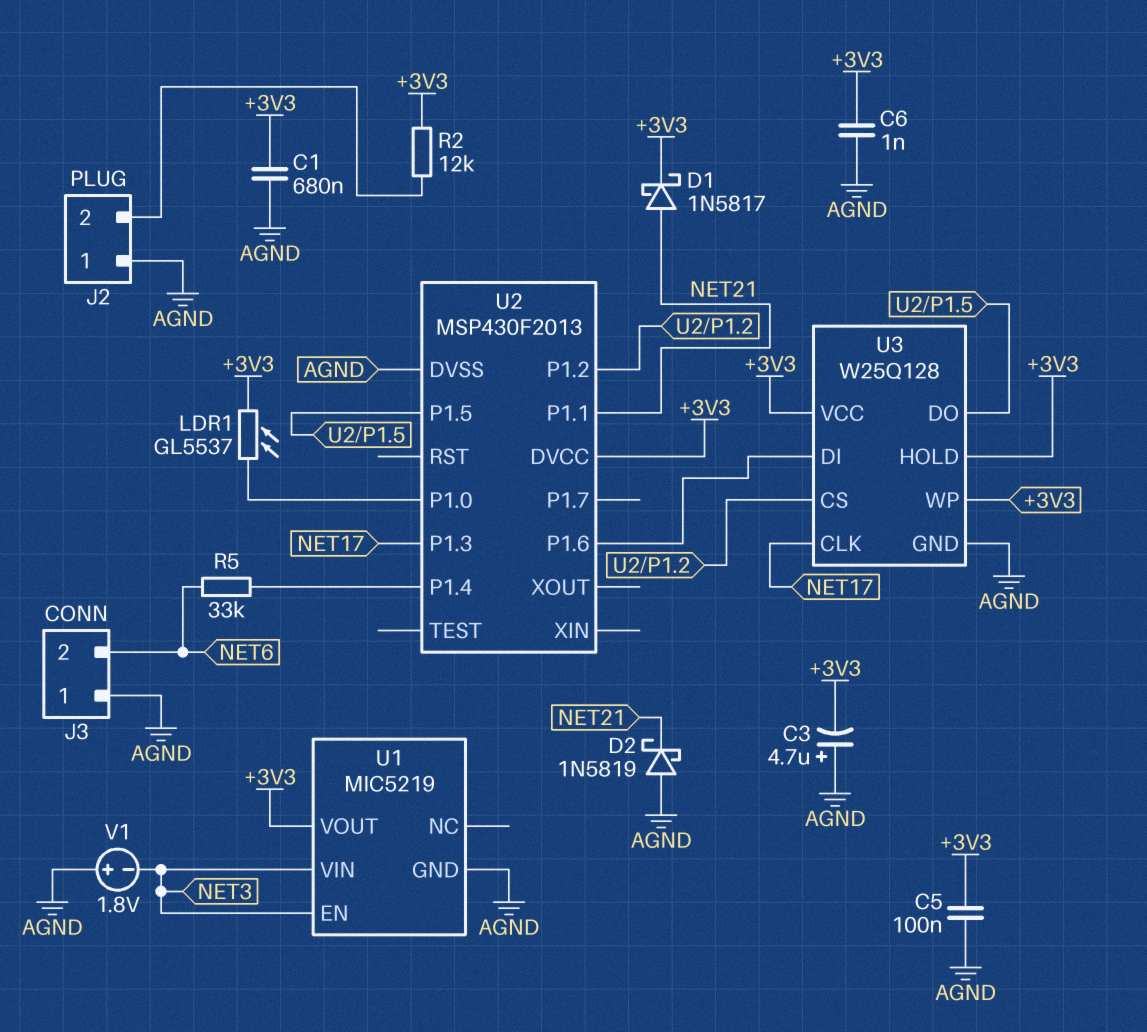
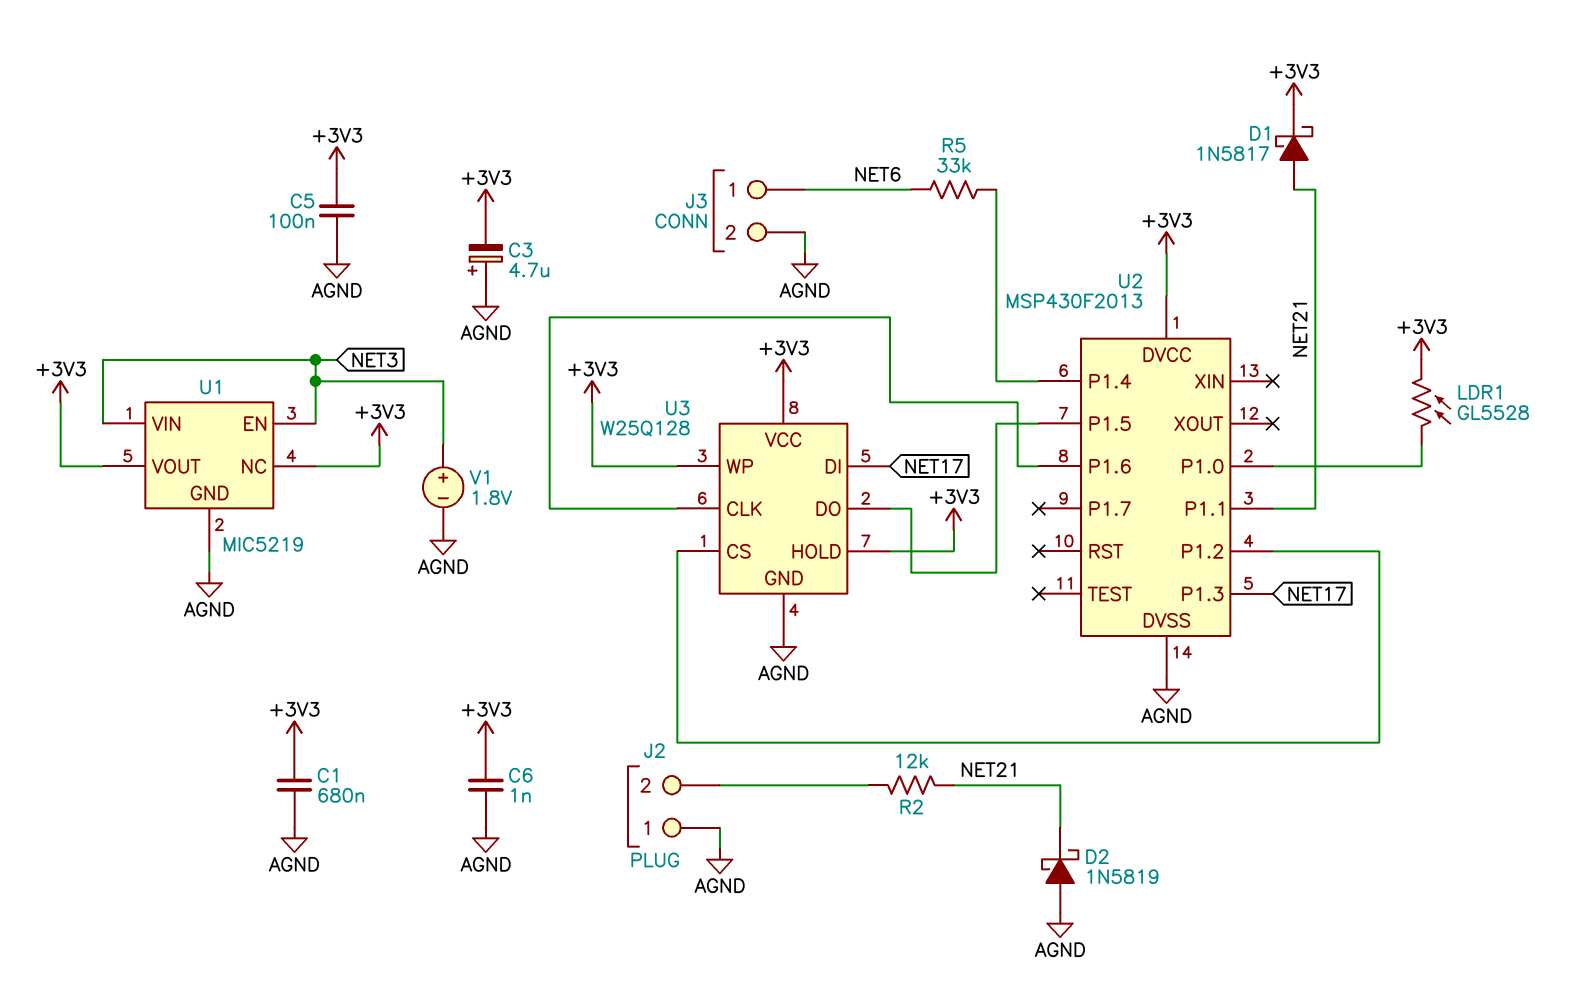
J3 pin 1: AGND -> NET6
J3 pin 2: NET6 -> AGND
LDR1: GL5537 (+3V3, U2/P1.0) -> GL5528 (+3V3, U2/P1.0)
R2: 12k (+3V3, J2/2) -> 12k (J2/2, NET21)
U1 pin NC: none -> +3V3
U3 pin CLK: NET17 -> U2/P1.6
U3 pin DI: U2/P1.6 -> NET17
V1: 1.8V (plus AGND, minus NET3) -> 1.8V (plus NET3, minus AGND)

